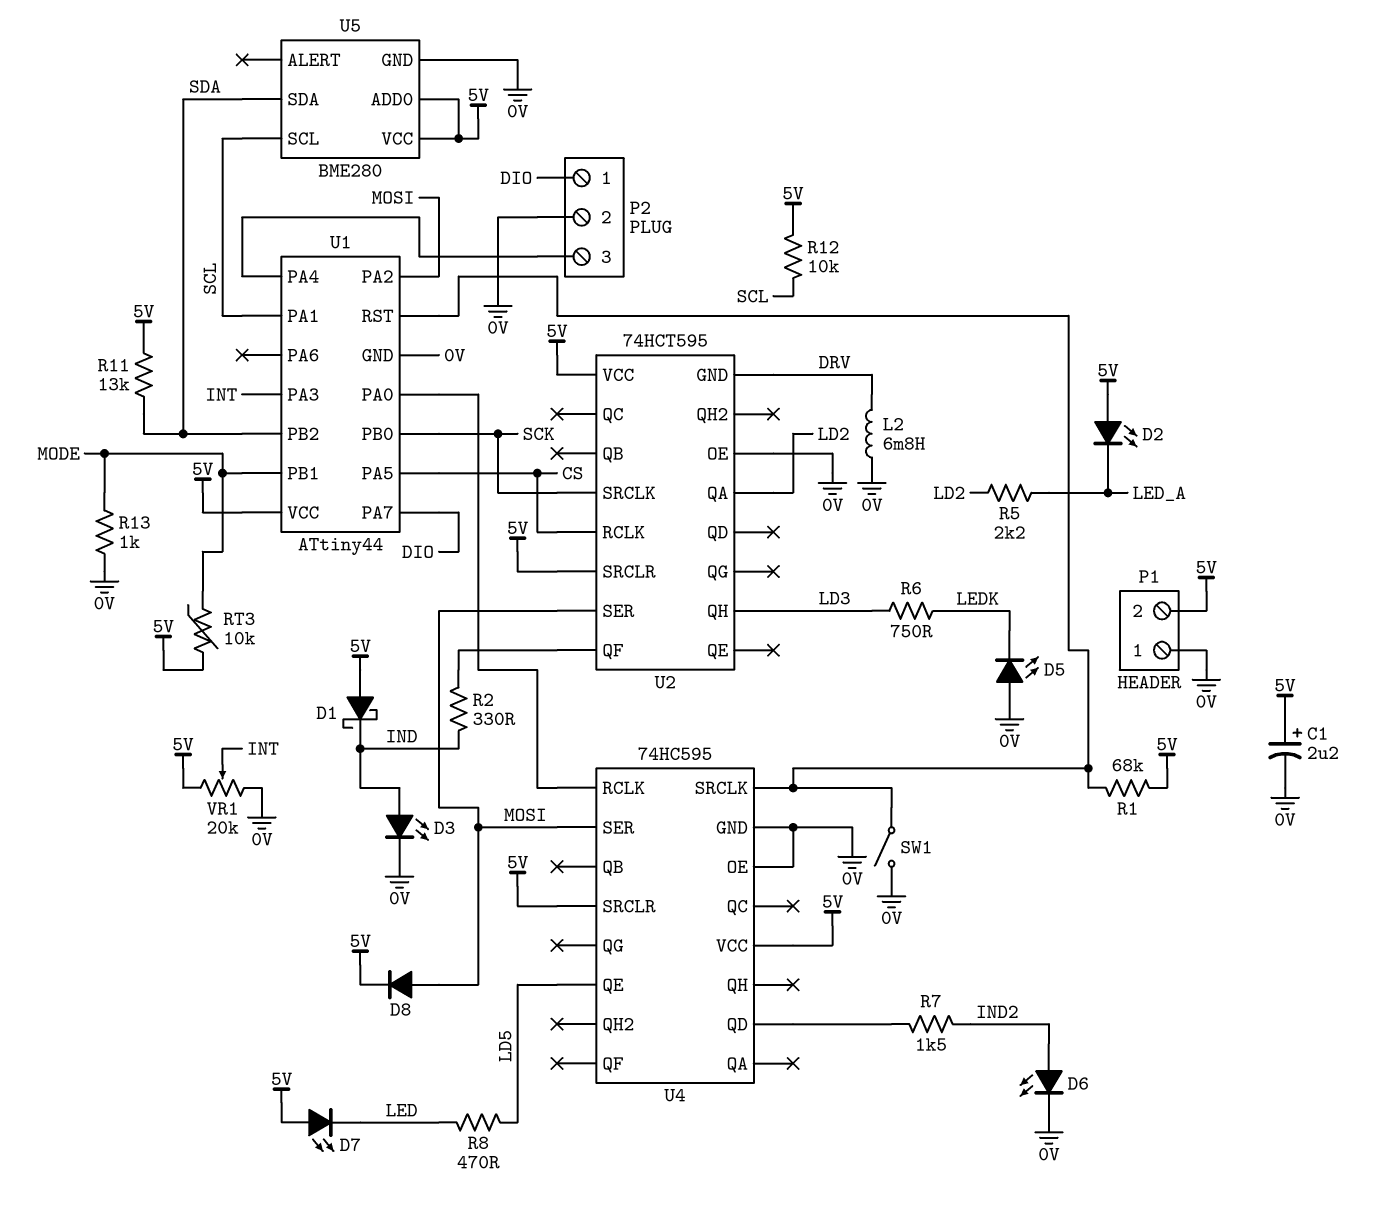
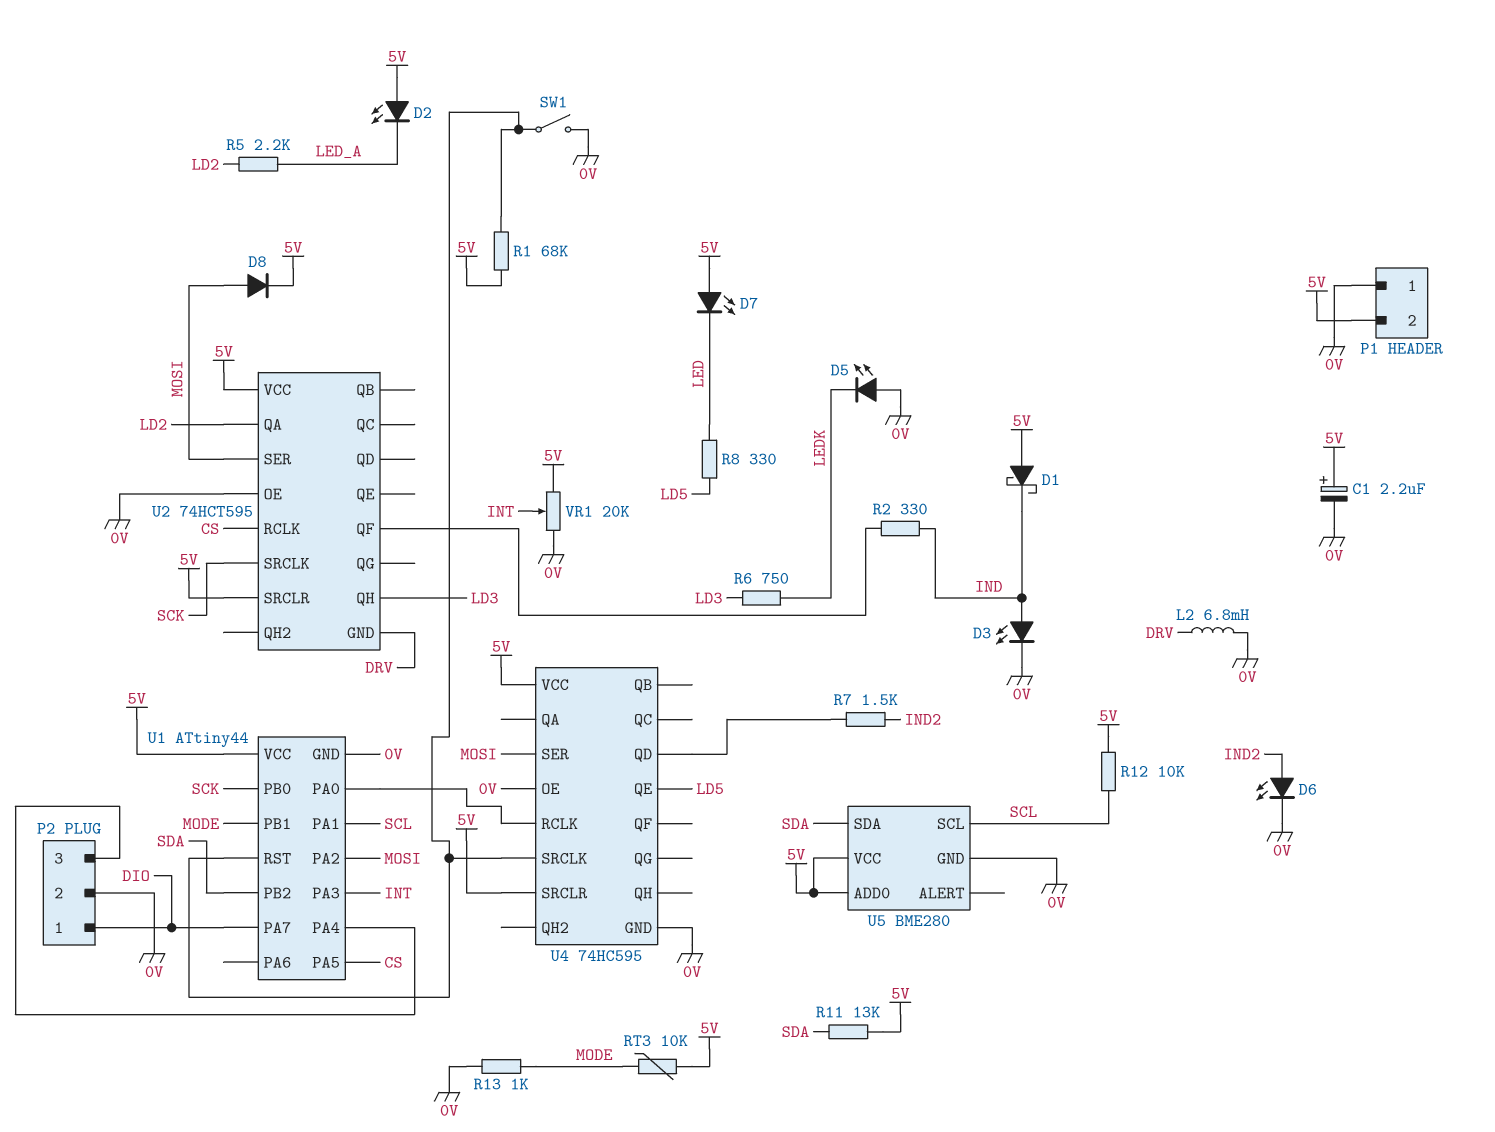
R8: 470 (LD5, LED) -> 330 (LD5, LED)

